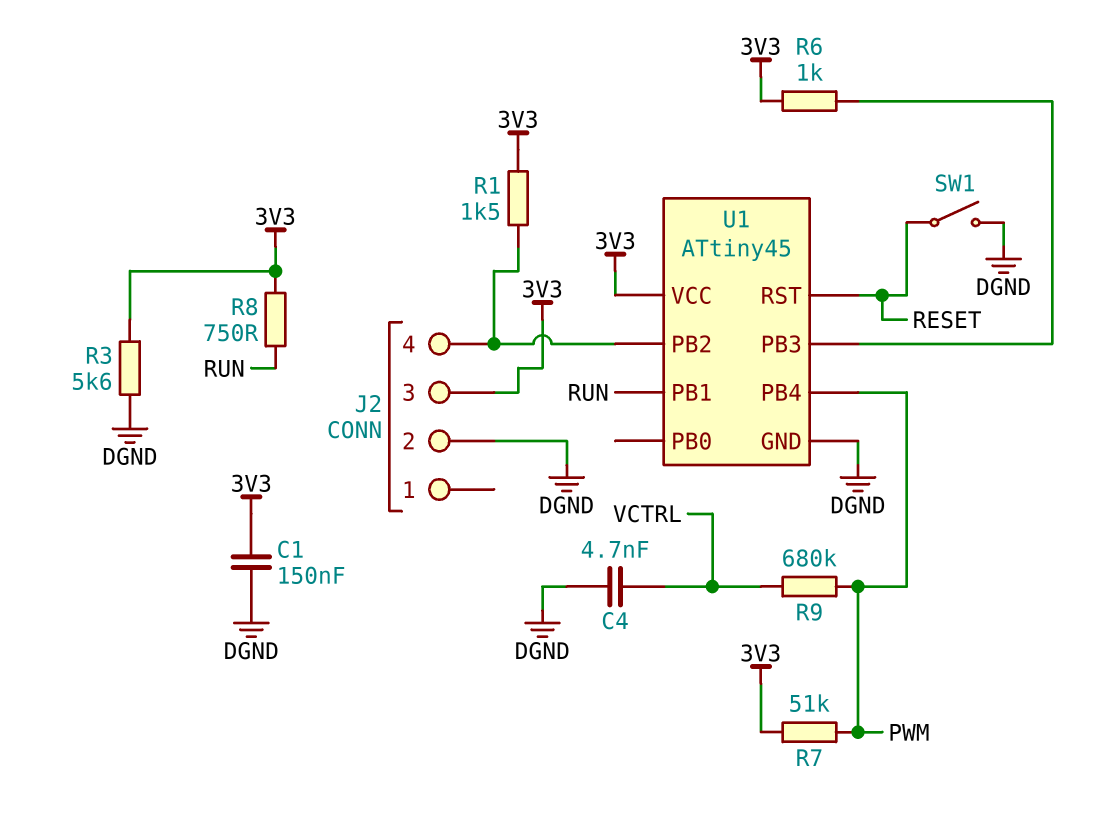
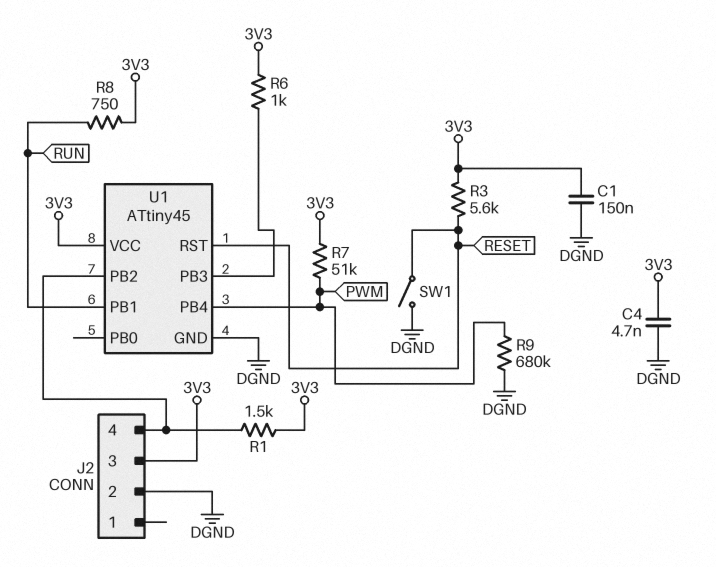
C4: 4.7nF (DGND, VCTRL) -> 4.7nF (3V3, DGND)
R3: 5.6k (3V3, DGND) -> 5.6k (3V3, RESET)
R9: 680k (PWM, VCTRL) -> 680k (DGND, PWM)

